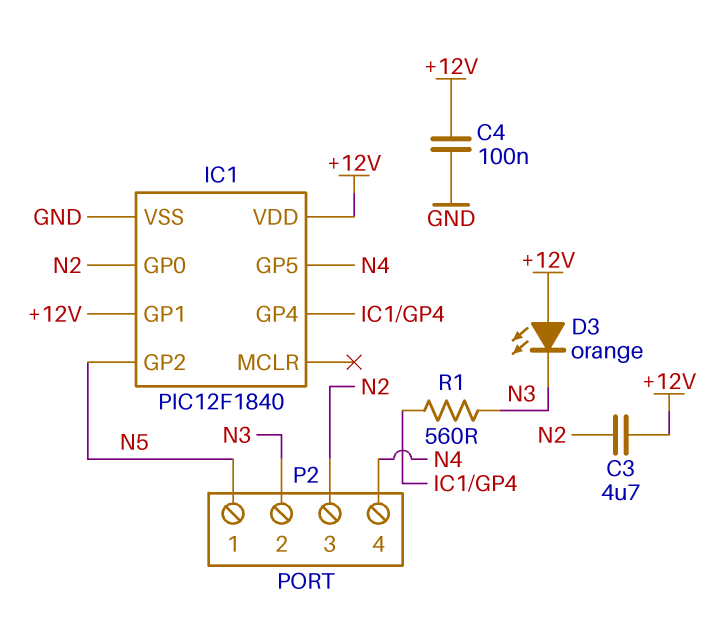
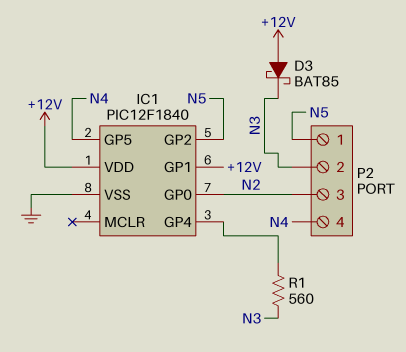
C3: 4.7uF (+12V, N2) -> none
C4: 100nF (+12V, GND) -> none
D3: LED orange (A +12V, K N3) -> schottky BAT85 (A +12V, K N3)

